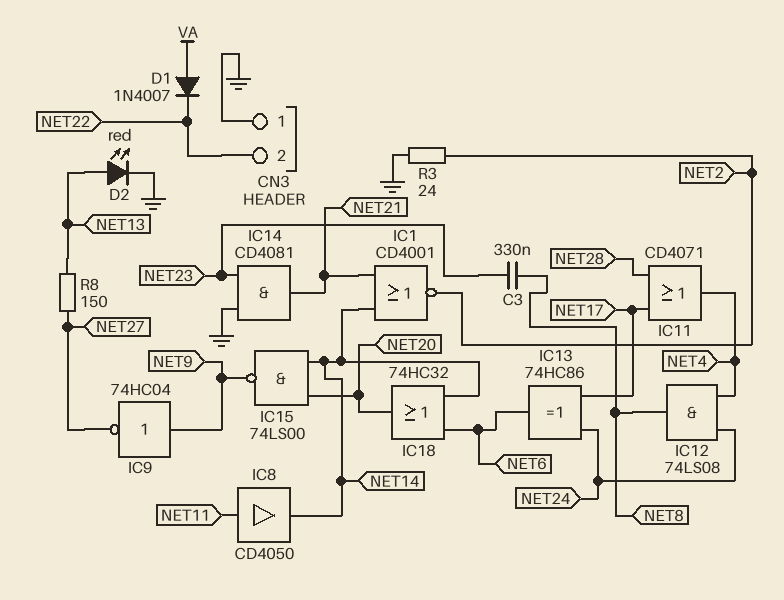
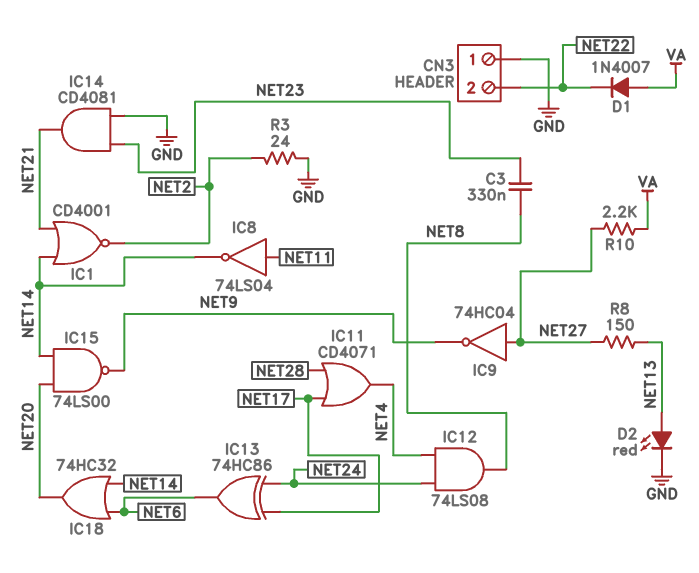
IC8: buffer CD4050 (in NET11, out NET14) -> NOT 74LS04 (in NET11, out NET14)
IC9: NOT 74HC04 (in NET9, out NET27) -> NOT 74HC04 (in NET27, out NET9)
R10: none -> 2.2k (NET27, VA)

